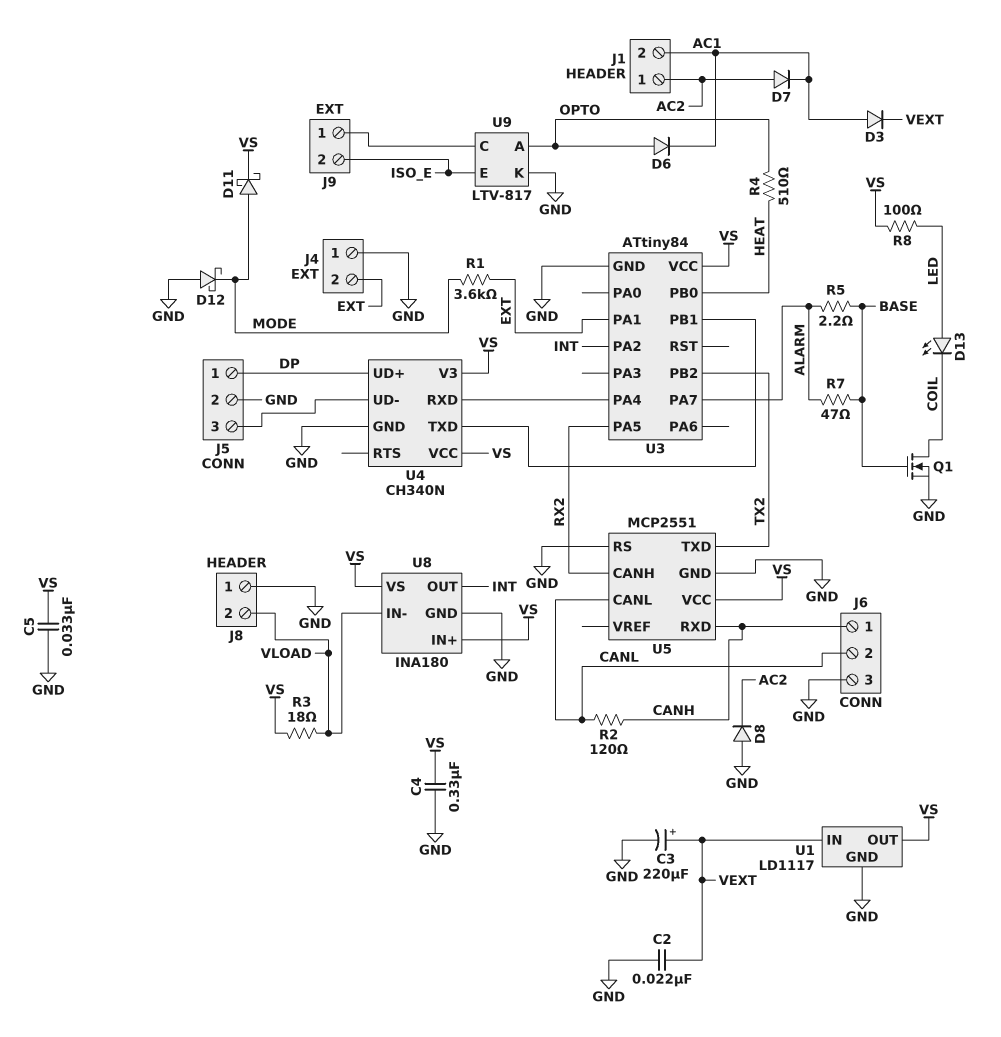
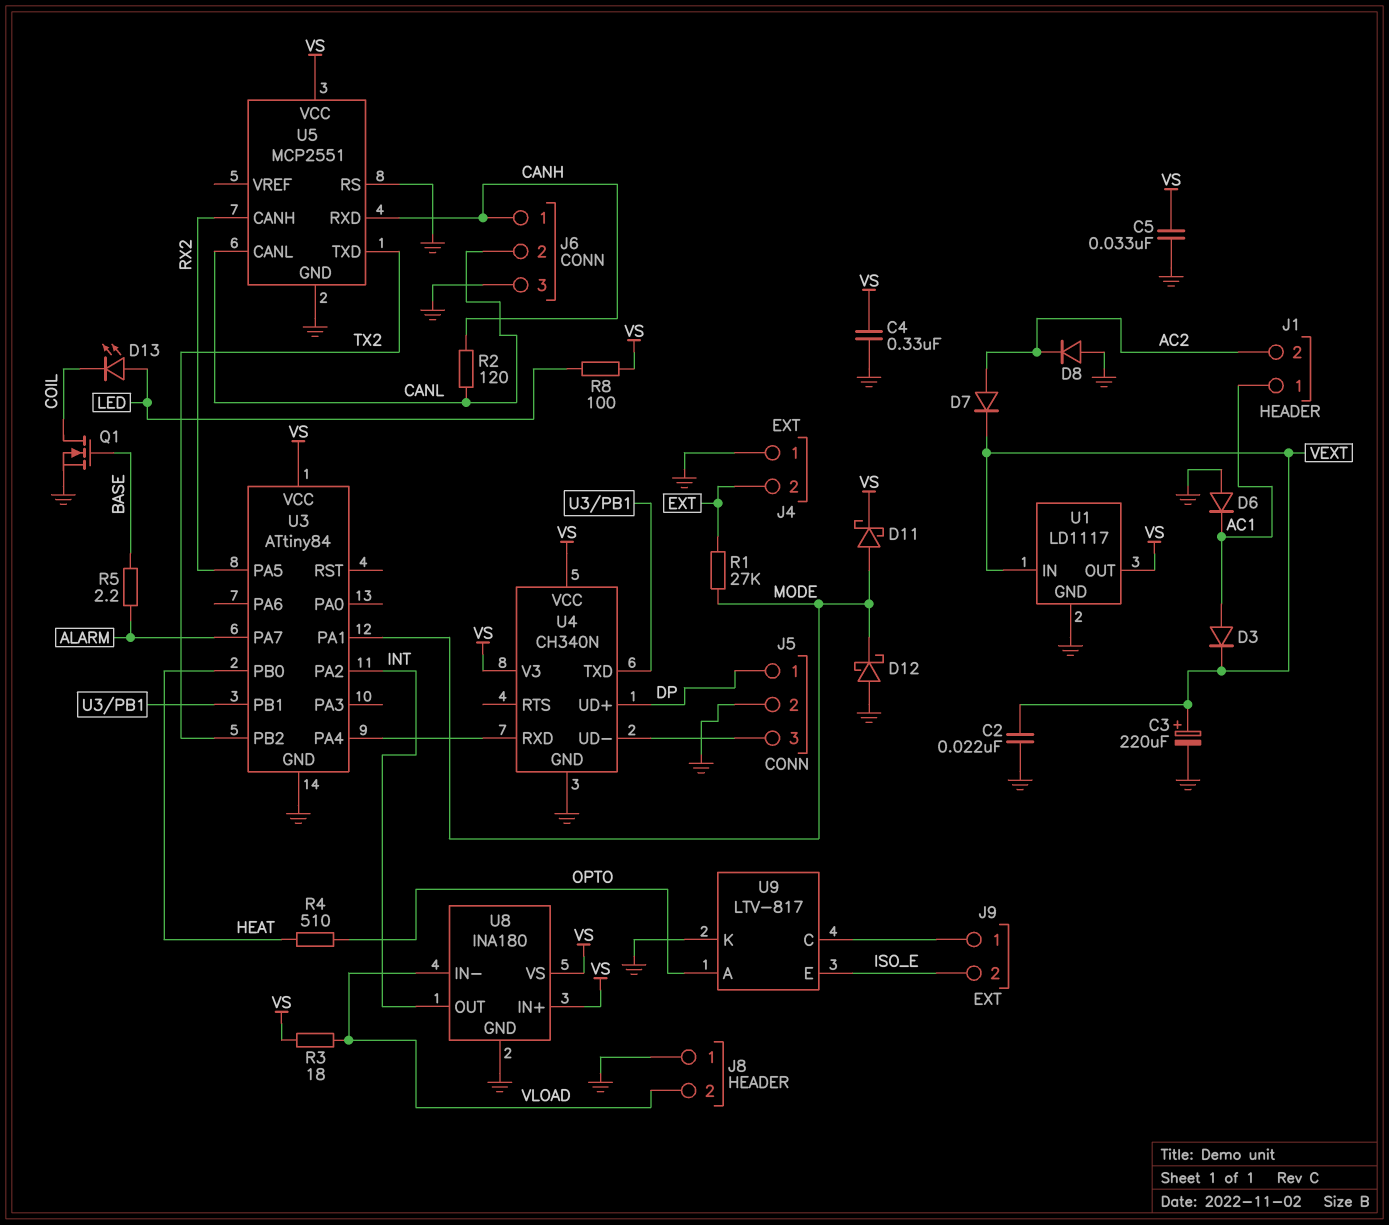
D6: diode (A OPTO, K AC1) -> diode (A GND, K AC1)
D7: diode (A AC2, K AC1) -> diode (A AC2, K VEXT)
J1 pin 1: AC2 -> AC1
J1 pin 2: AC1 -> AC2
R1: 3.6k (EXT, MODE) -> 27k (EXT, MODE)
R7: 47 (ALARM, BASE) -> none
U3 pin PA1: EXT -> MODE

